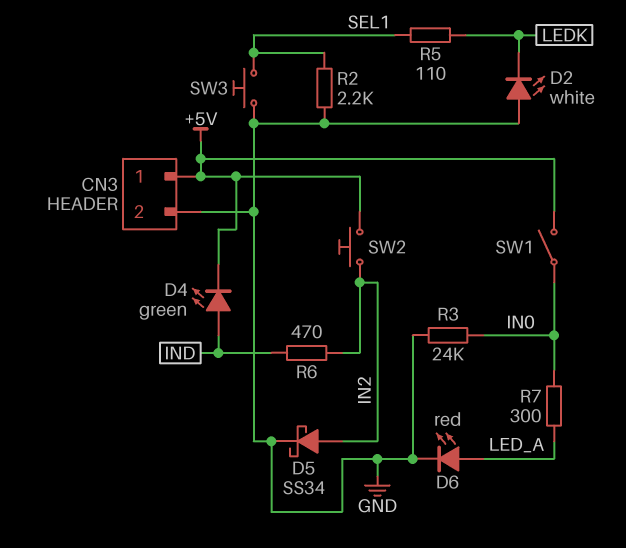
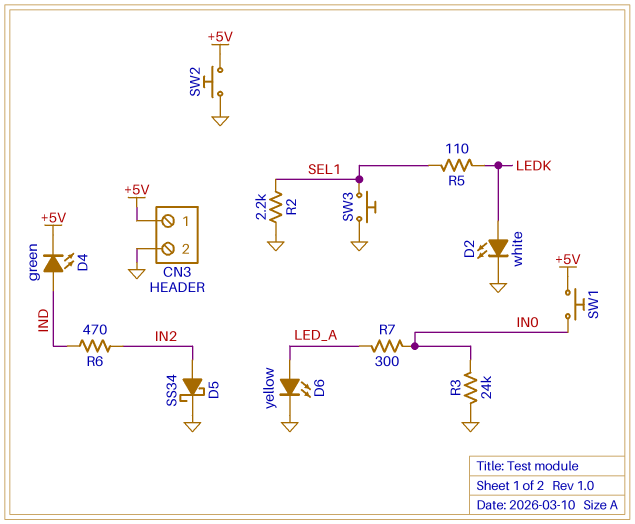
D2: LED white (A GND, K LEDK) -> LED white (A LEDK, K GND)
D6: LED red (A LED_A, K GND) -> LED yellow (A LED_A, K GND)
SW1: switch (+5V, IN0) -> button (+5V, IN0)
SW2: button (+5V, IN2) -> button (+5V, GND)

